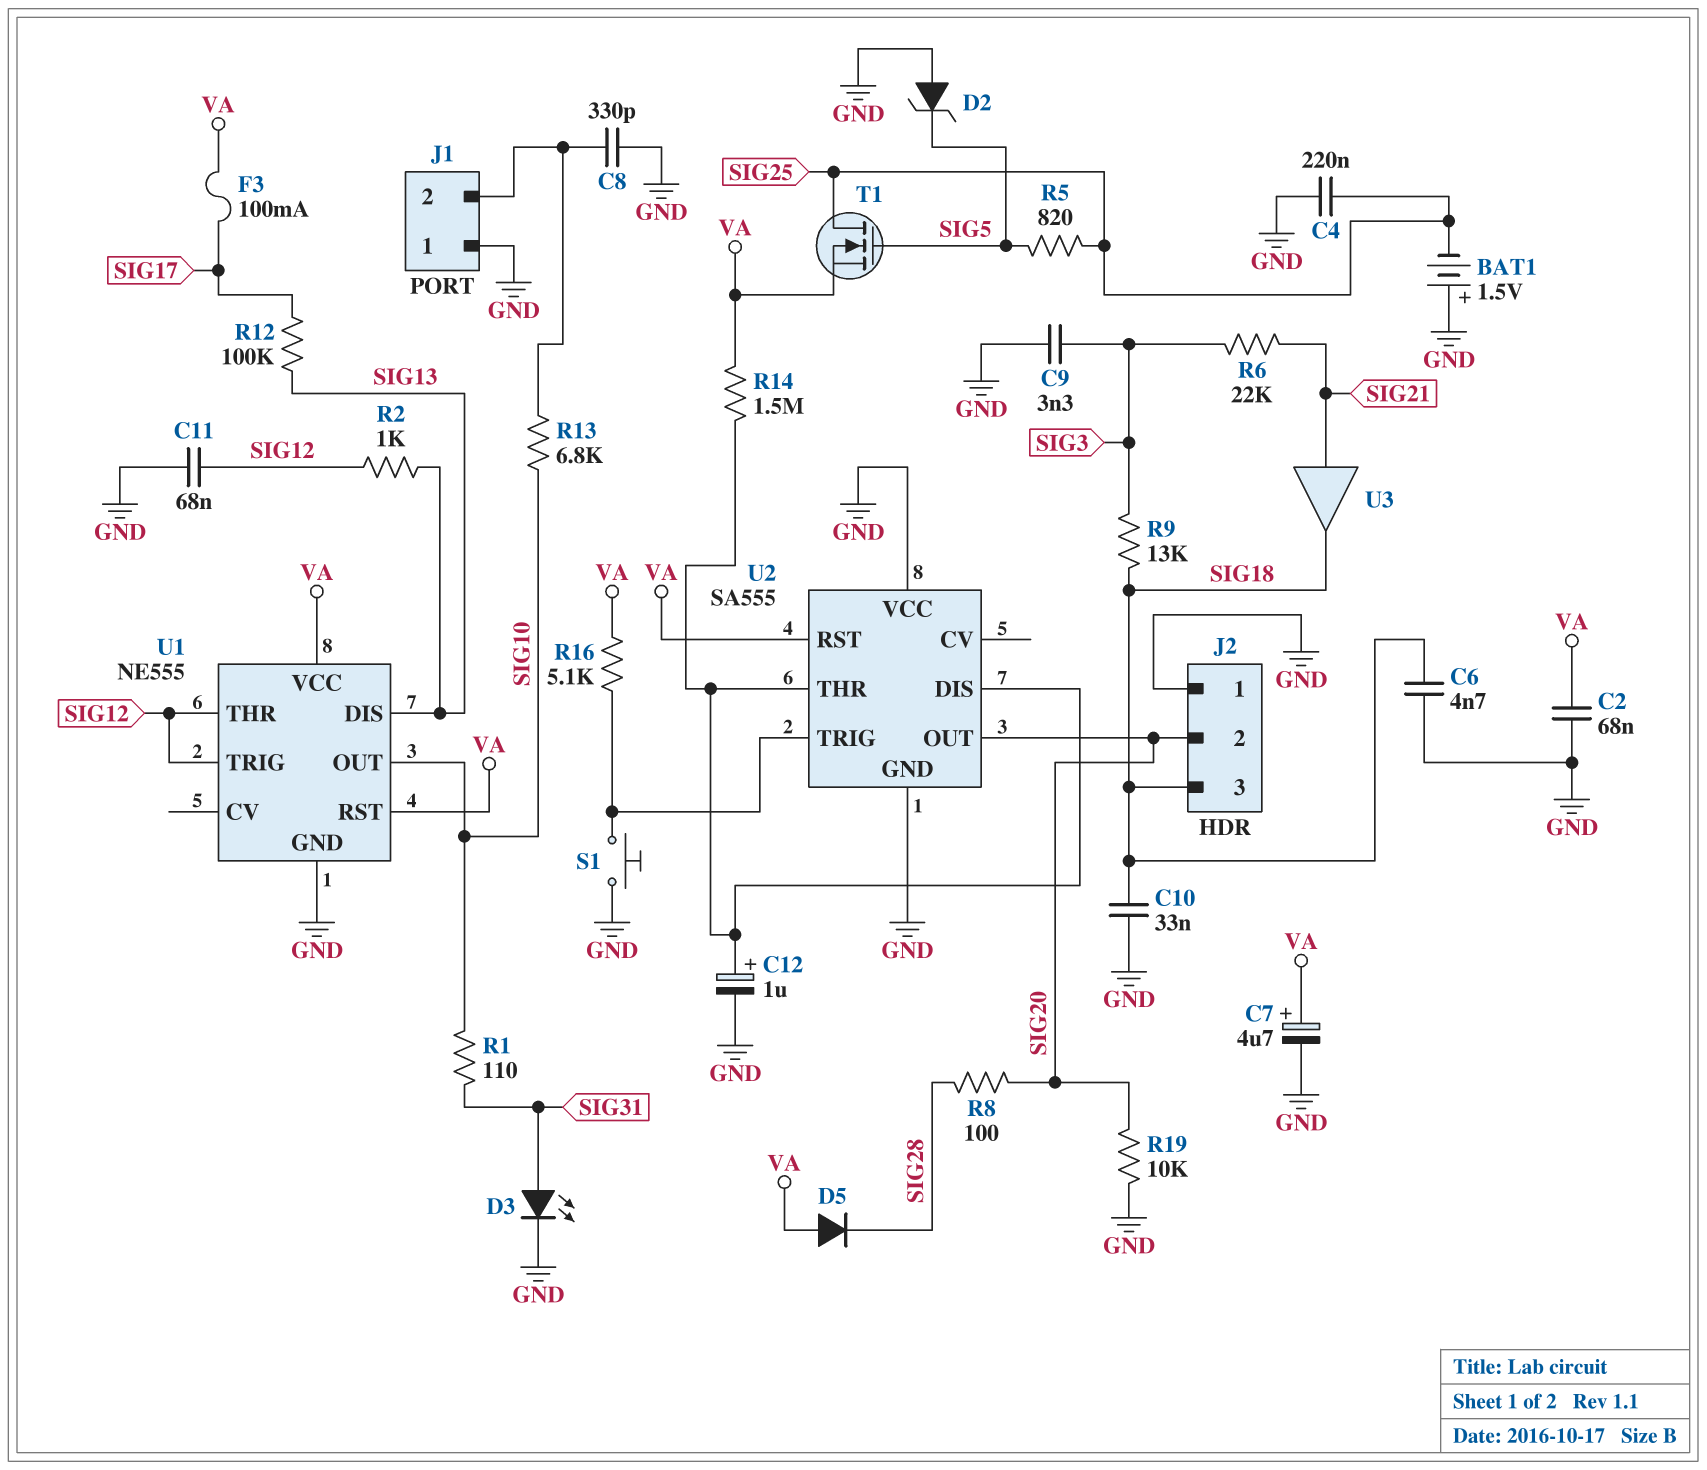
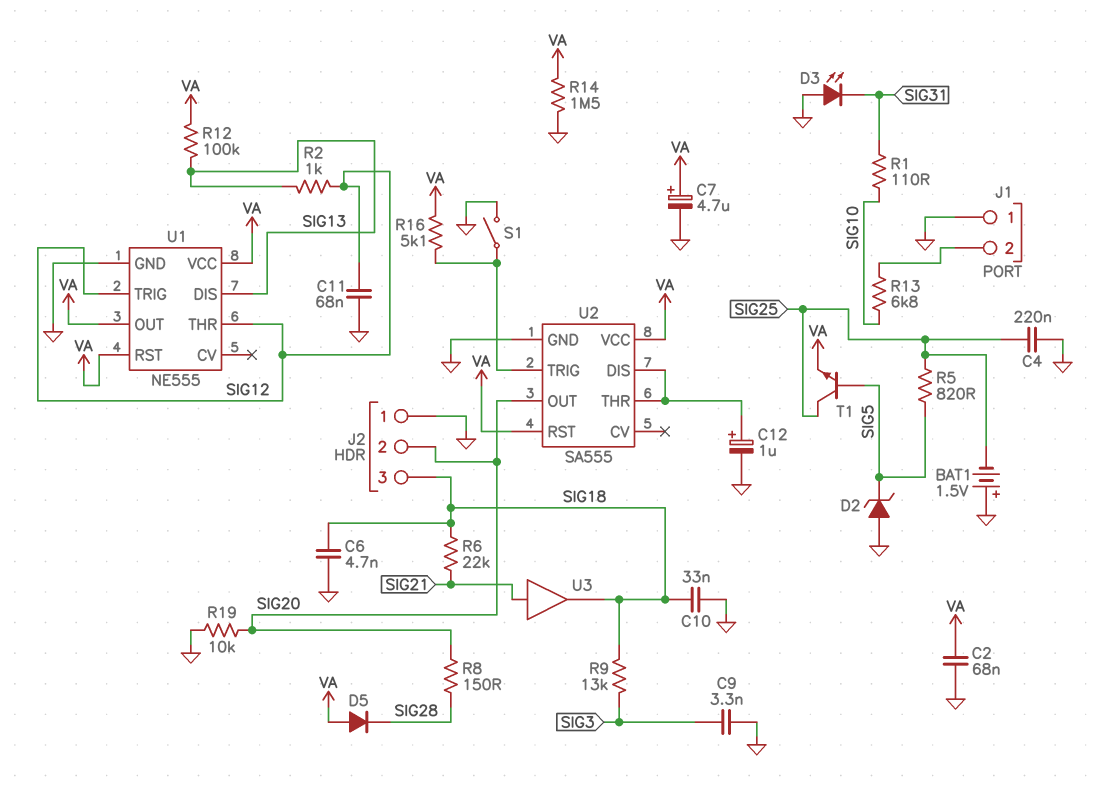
C8: 330pF (GND, J1/2) -> none
D3: LED (A SIG31, K GND) -> LED (A GND, K SIG31)
F3: 100mA (SIG17, VA) -> none
R6: 22k (SIG3, SIG21) -> 22k (SIG18, SIG21)
R8: 100 (SIG20, SIG28) -> 150 (SIG20, SIG28)
R12: 100k (SIG13, SIG17) -> 100k (SIG13, VA)
R14: 1.5M (U2/DIS, VA) -> 1.5M (GND, VA)
S1: button (GND, U2/TRIG) -> switch (GND, U2/TRIG)
T1: NMOS (G SIG5, D SIG25, S VA) -> NPN (B SIG5, C SIG25, E VA)
U1 pin OUT: SIG10 -> VA
U2 pin VCC: GND -> VA

